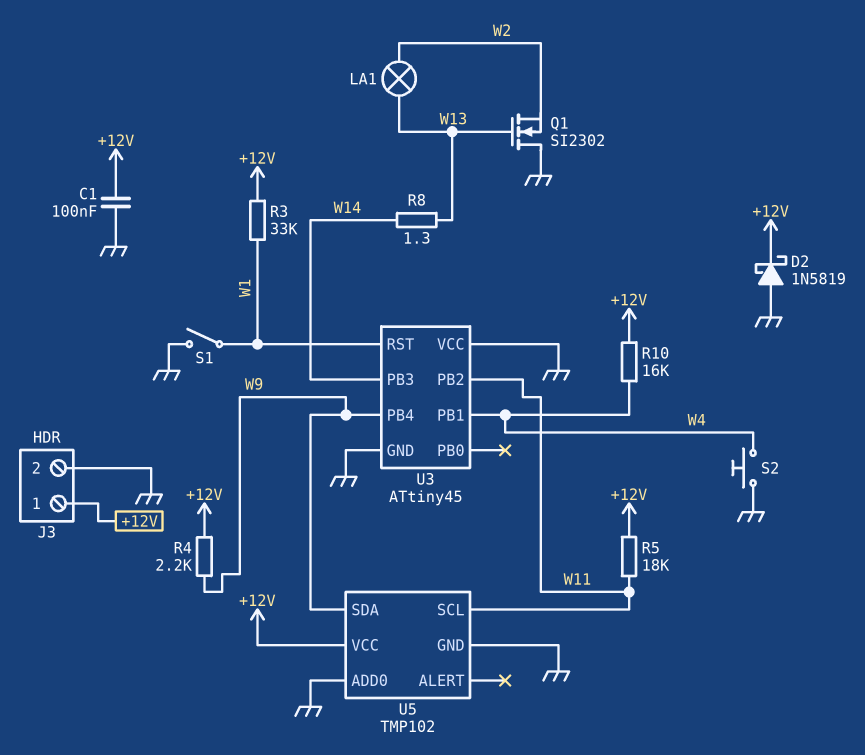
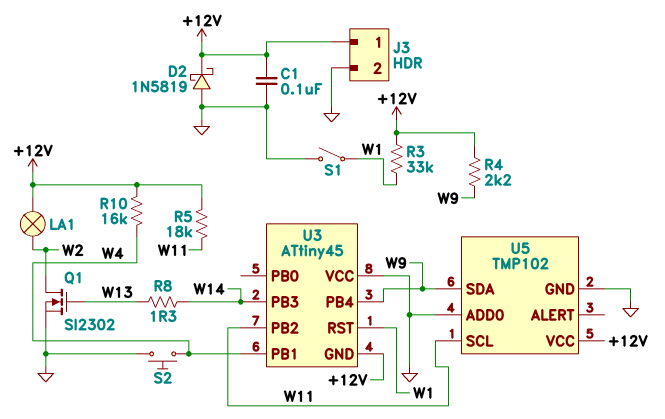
LA1: lamp (W2, W13) -> lamp (+12V, W2)
Q1: NMOS SI2302 (G W13, D GND, S W2) -> NMOS SI2302 (G W13, D W2, S GND)
U3 pin GND: GND -> +12V

